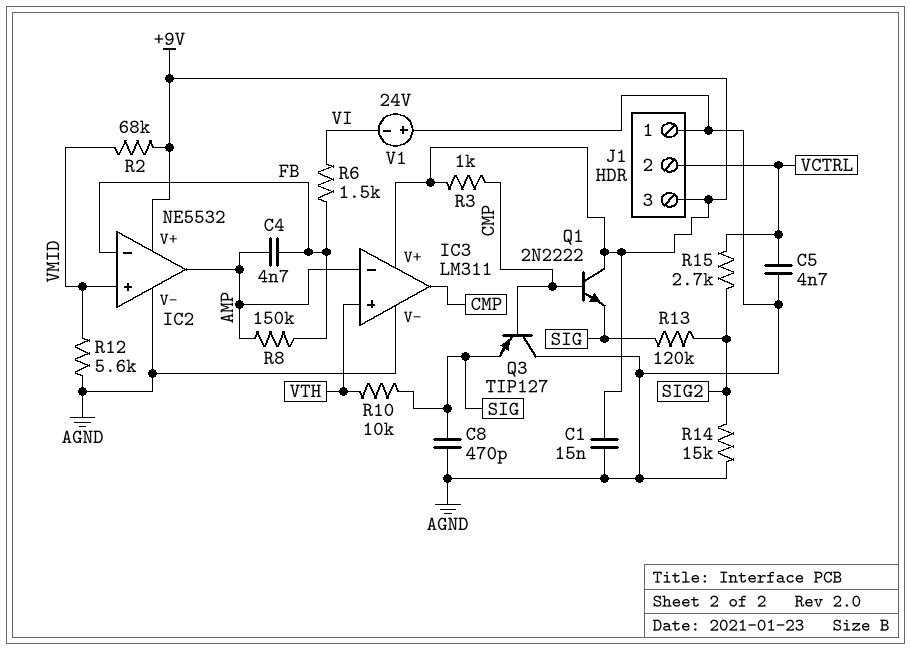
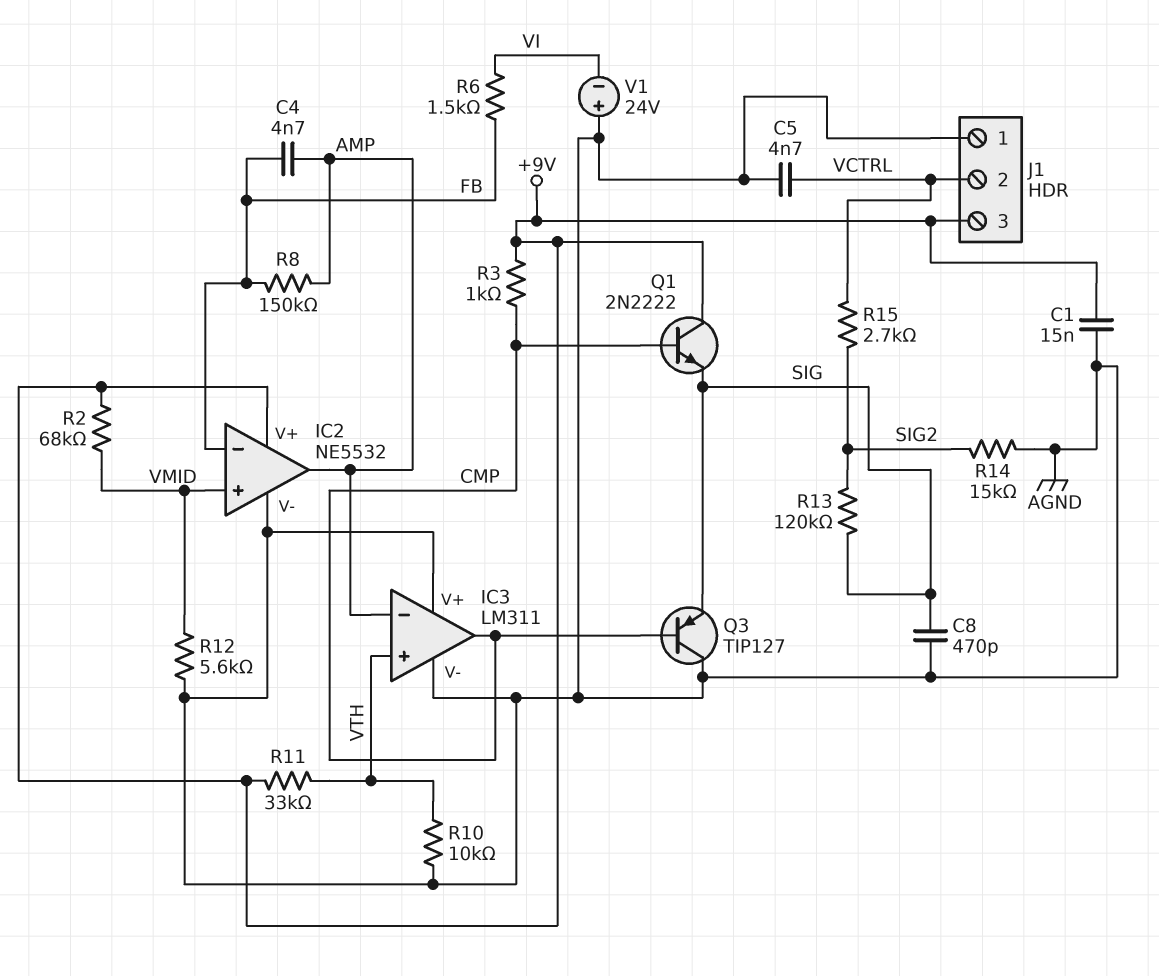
IC3 pin V+: +9V -> AGND
R10: 10k (SIG, VTH) -> 10k (AGND, VTH)
R11: none -> 33k (+9V, VTH)

